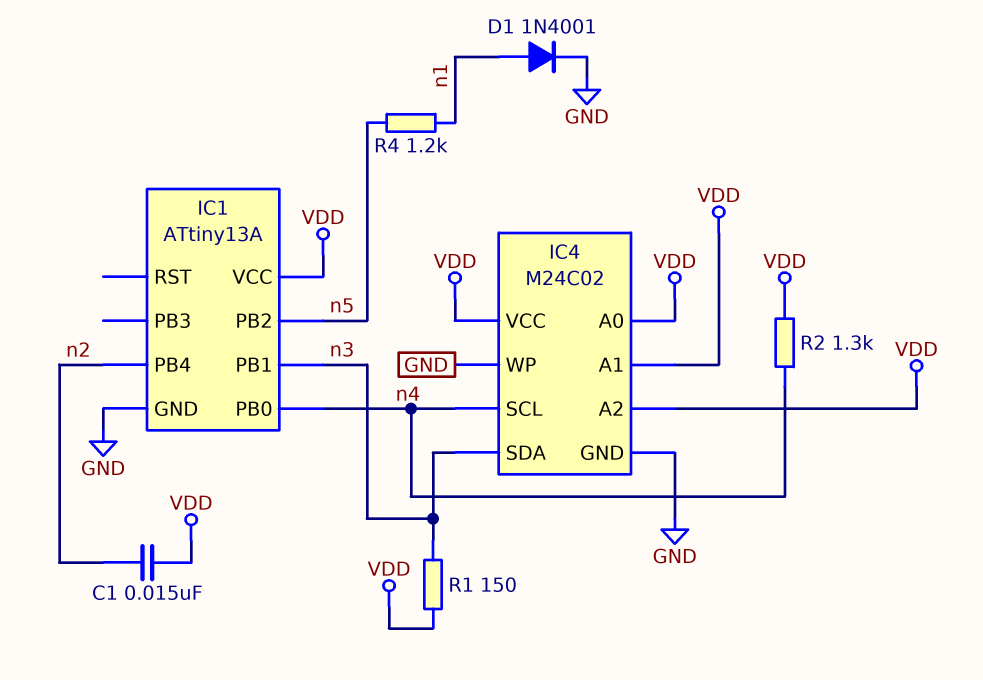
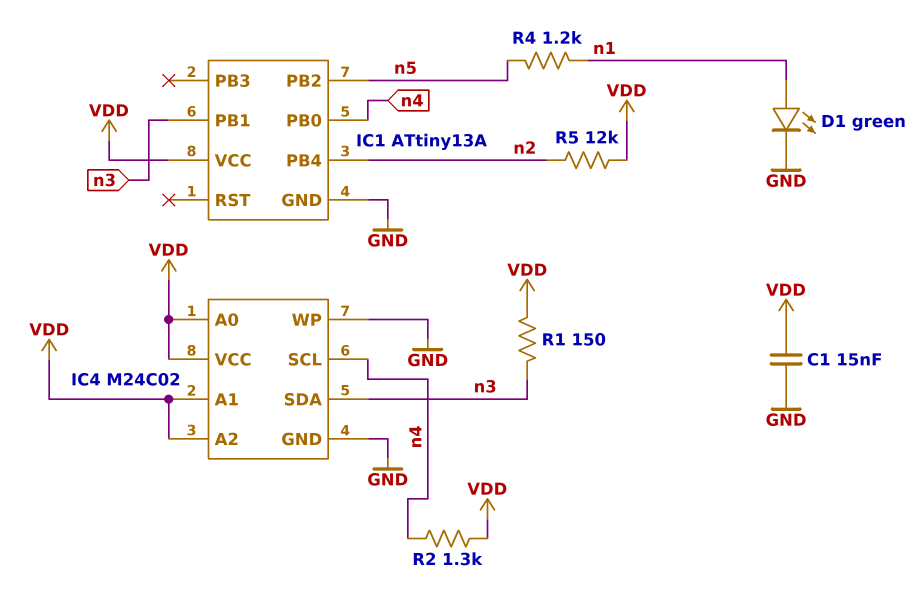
C1: 15nF (VDD, n2) -> 15nF (GND, VDD)
D1: diode 1N4001 (A n1, K GND) -> LED green (A n1, K GND)
R5: none -> 12k (VDD, n2)

